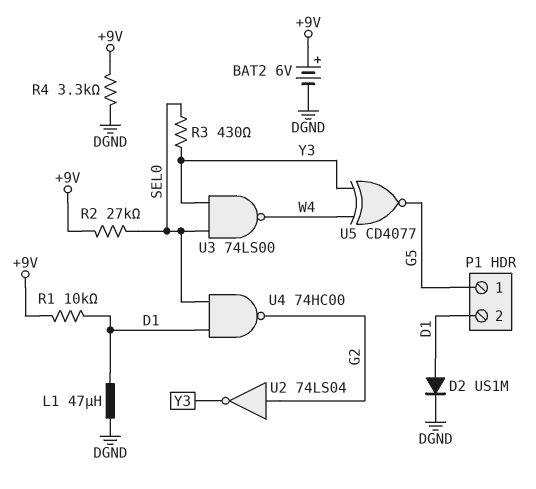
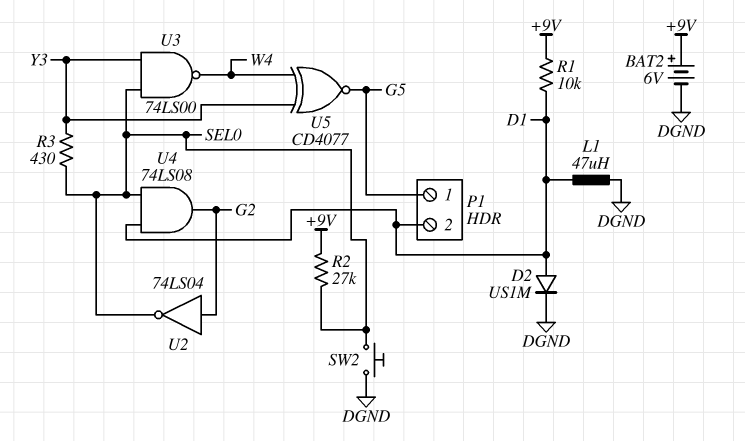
R4: 3.3k (+9V, DGND) -> none
SW2: none -> button (DGND, SEL0)
U2: NOT 74LS04 (in G2, out Y3) -> NOT 74LS04 (in G2, out SEL0)
U4: NAND 74HC00 (in D1, in SEL0, out G2) -> AND 74LS08 (in D1, in SEL0, out G2)

